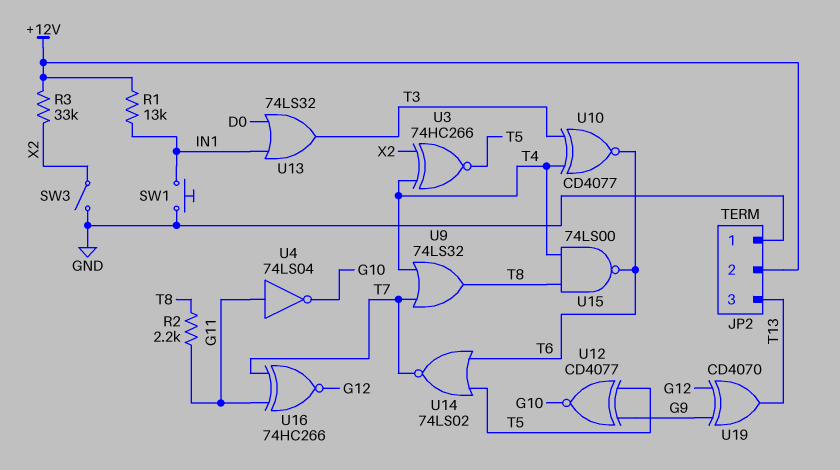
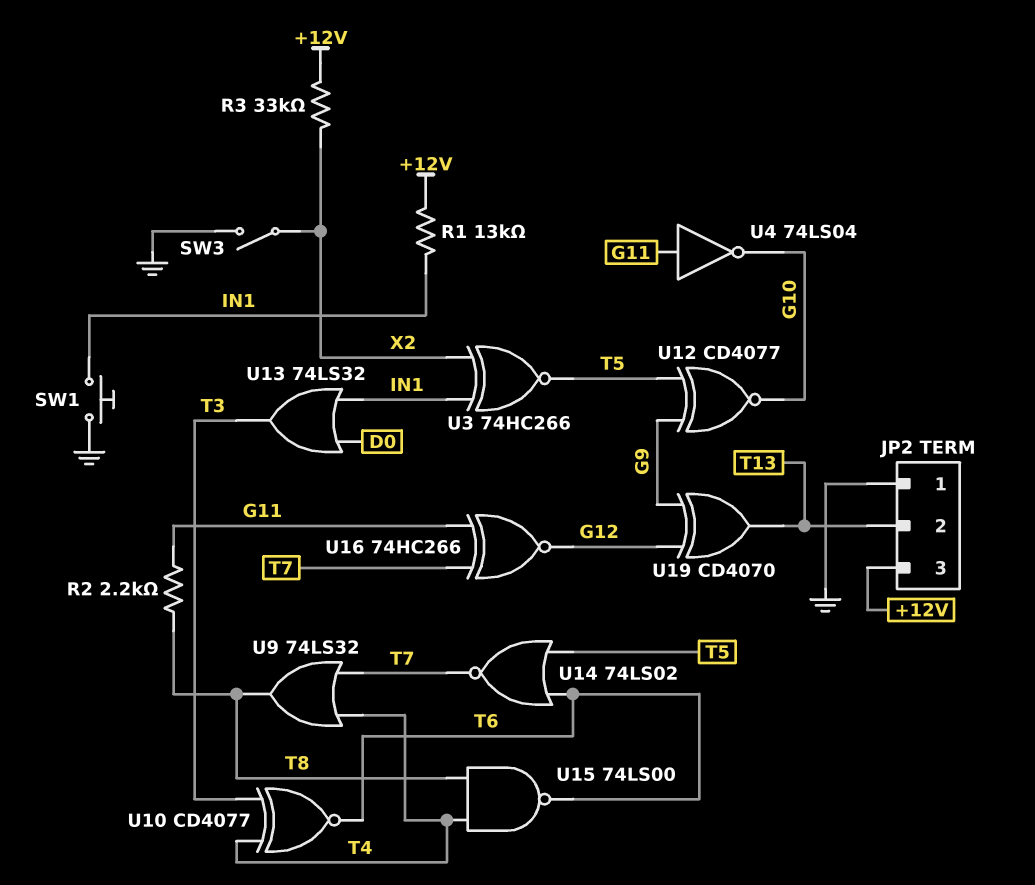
JP2 pin 2: +12V -> T13
JP2 pin 3: T13 -> +12V
U3: XNOR 74HC266 (in T4, in X2, out T5) -> XNOR 74HC266 (in IN1, in X2, out T5)

